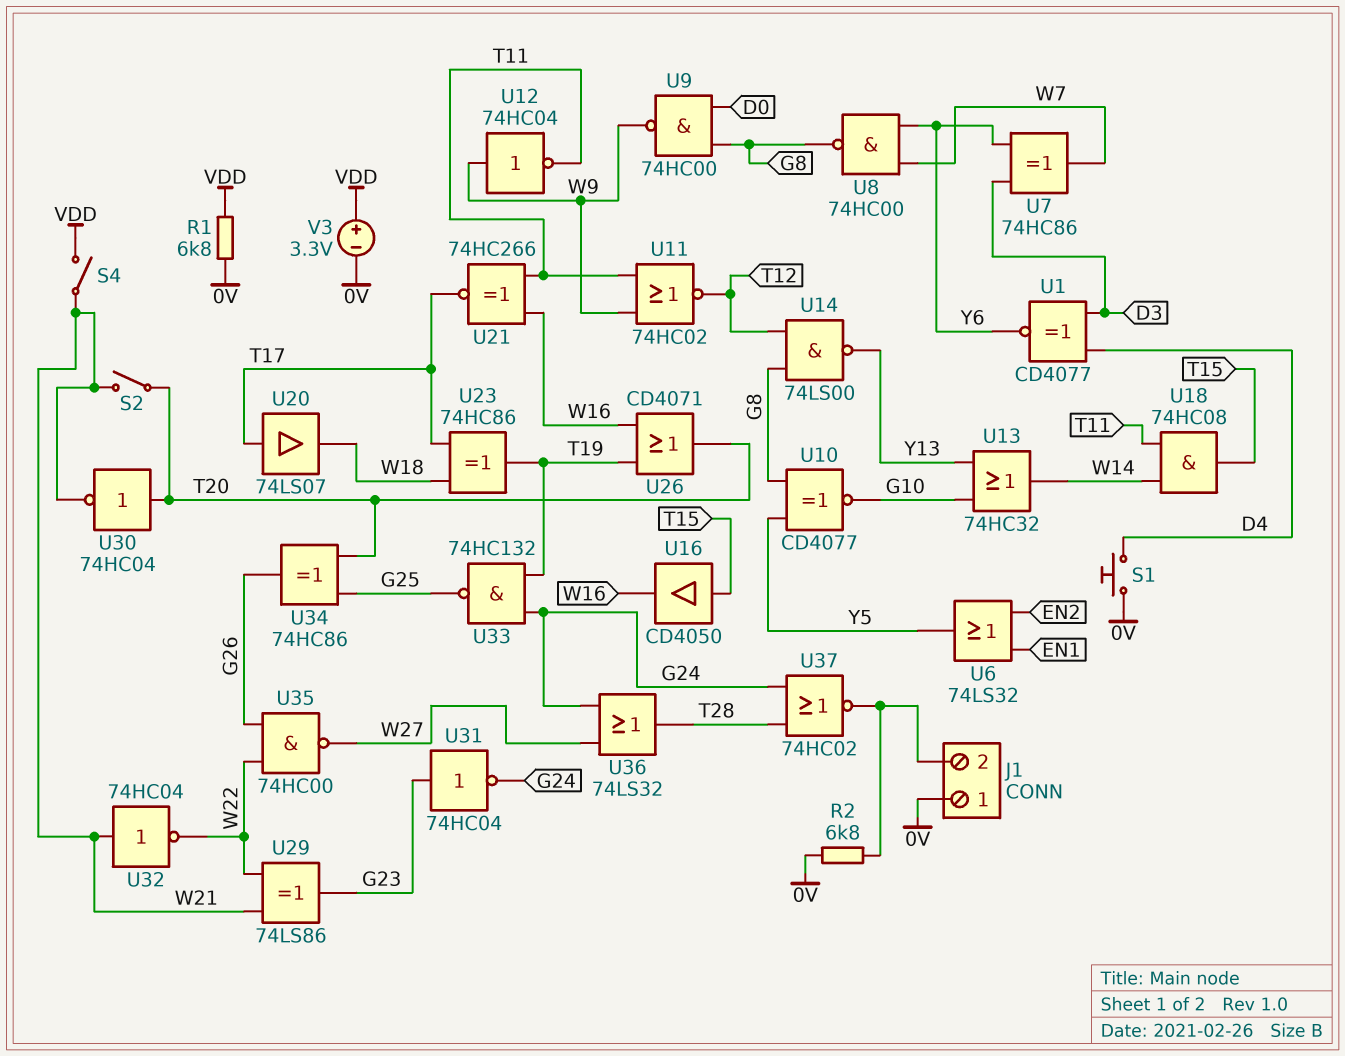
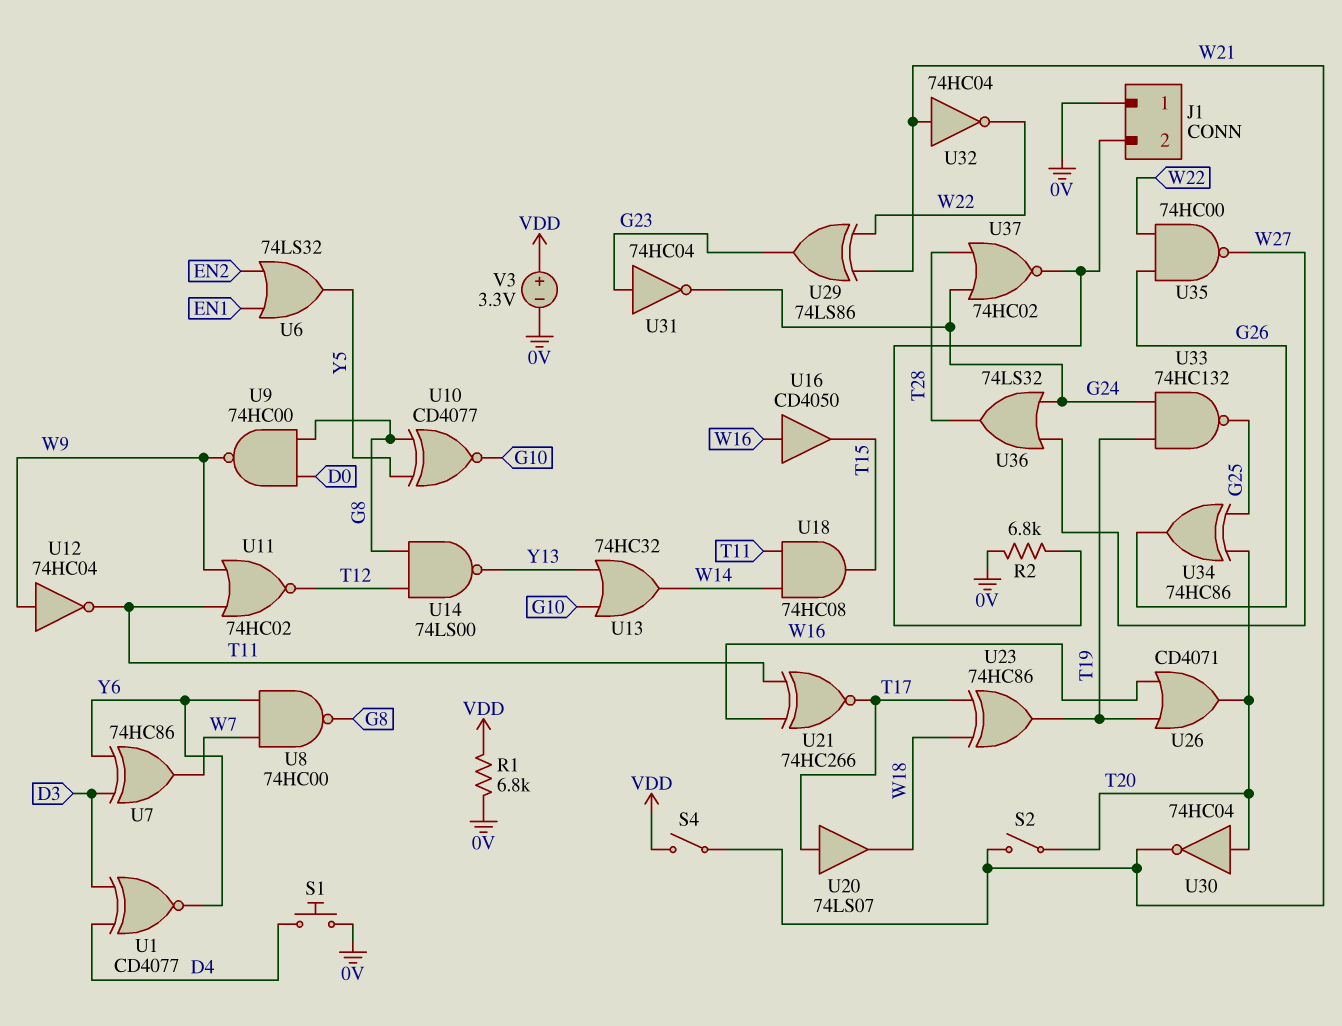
U16: buffer CD4050 (in T15, out W16) -> buffer CD4050 (in W16, out T15)

